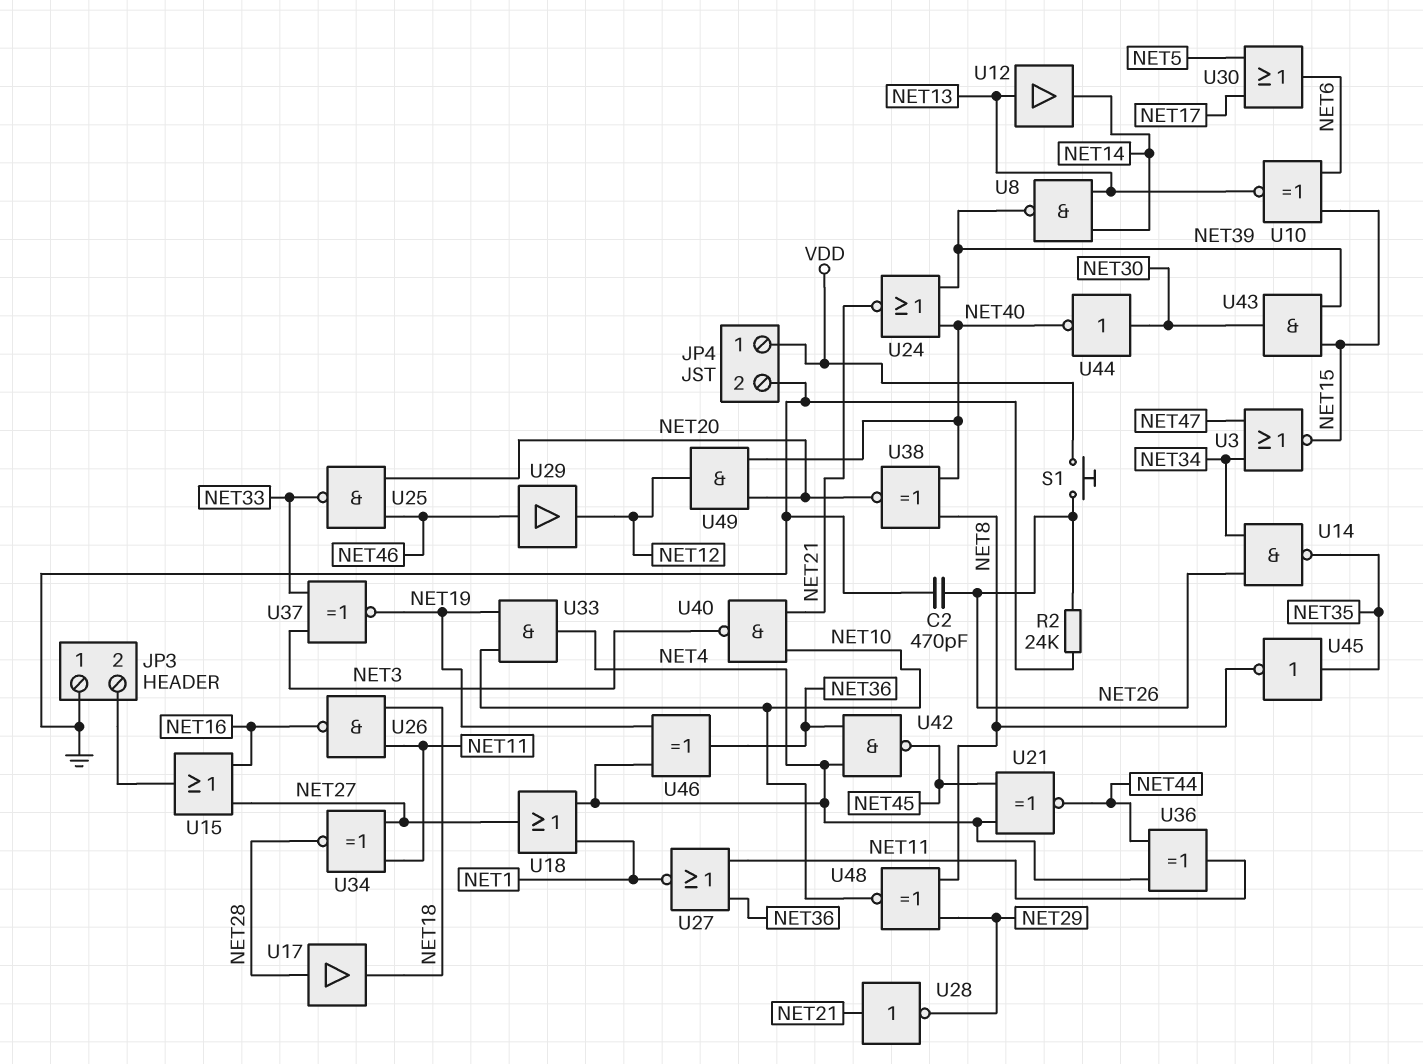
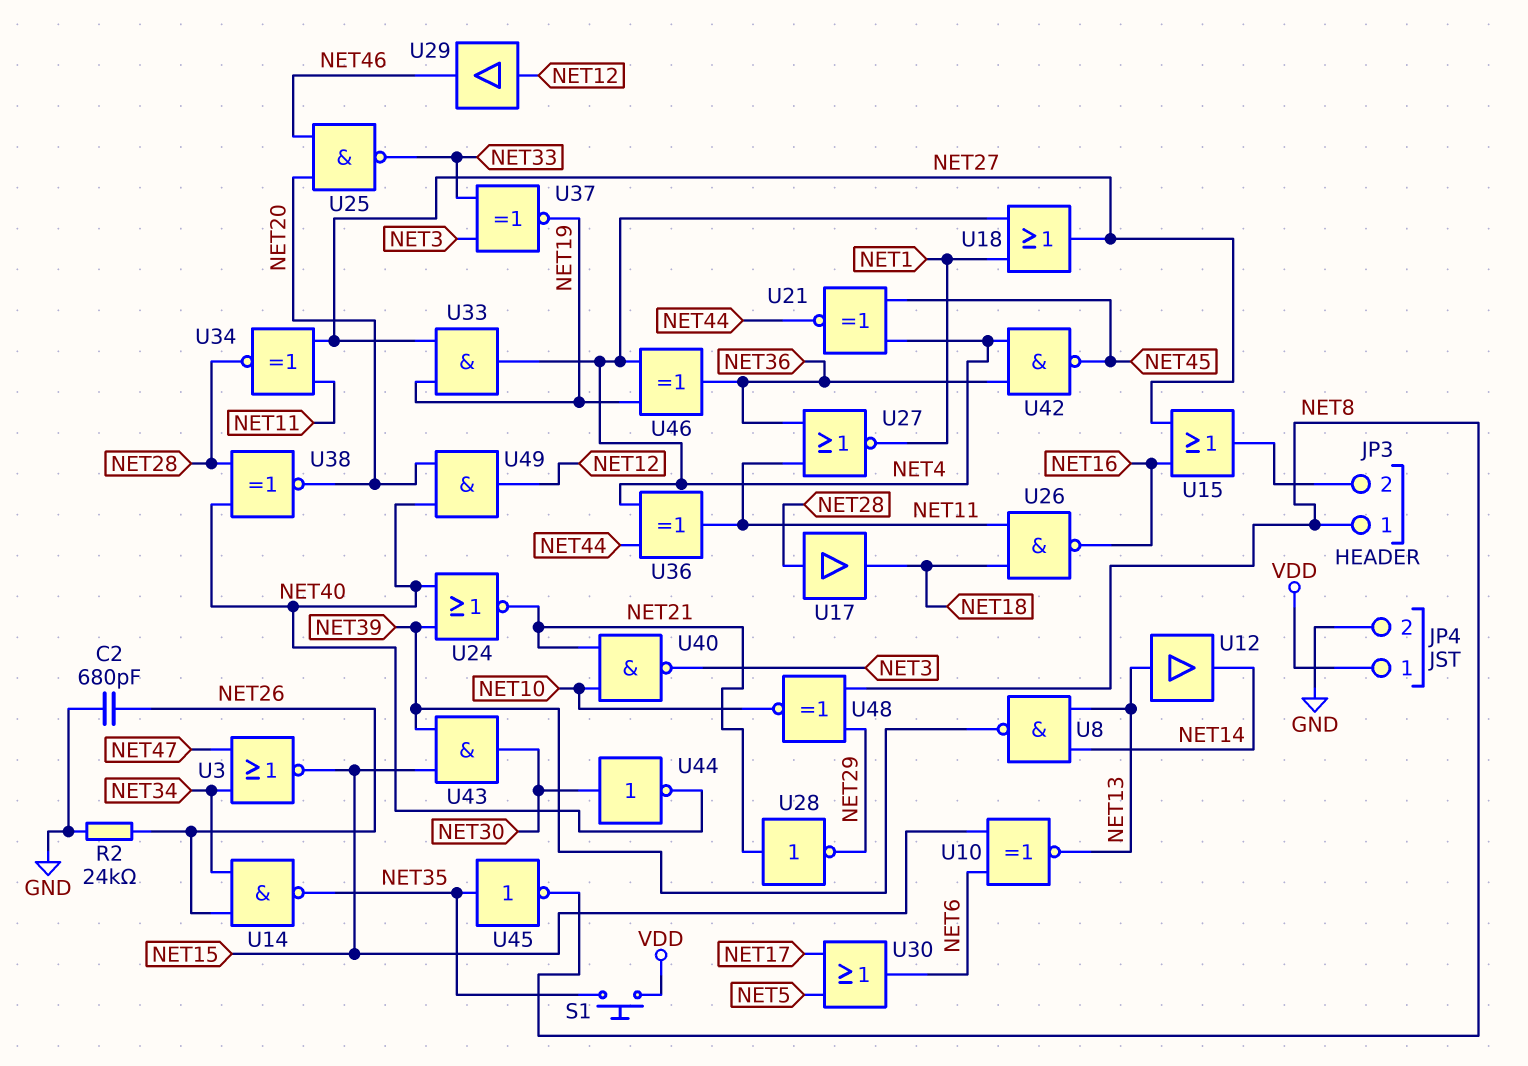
C2: 470pF (GND, NET26) -> 680pF (GND, NET26)
JP3 pin 1: GND -> NET8
S1: button (NET26, VDD) -> button (NET35, VDD)
U29: buffer (in NET46, out NET12) -> buffer (in NET12, out NET46)
U33: AND (in NET10, in NET19, out NET4) -> AND (in NET19, in NET27, out NET4)
U38: XNOR (in NET8, in NET40, out NET20) -> XNOR (in NET28, in NET40, out NET20)

